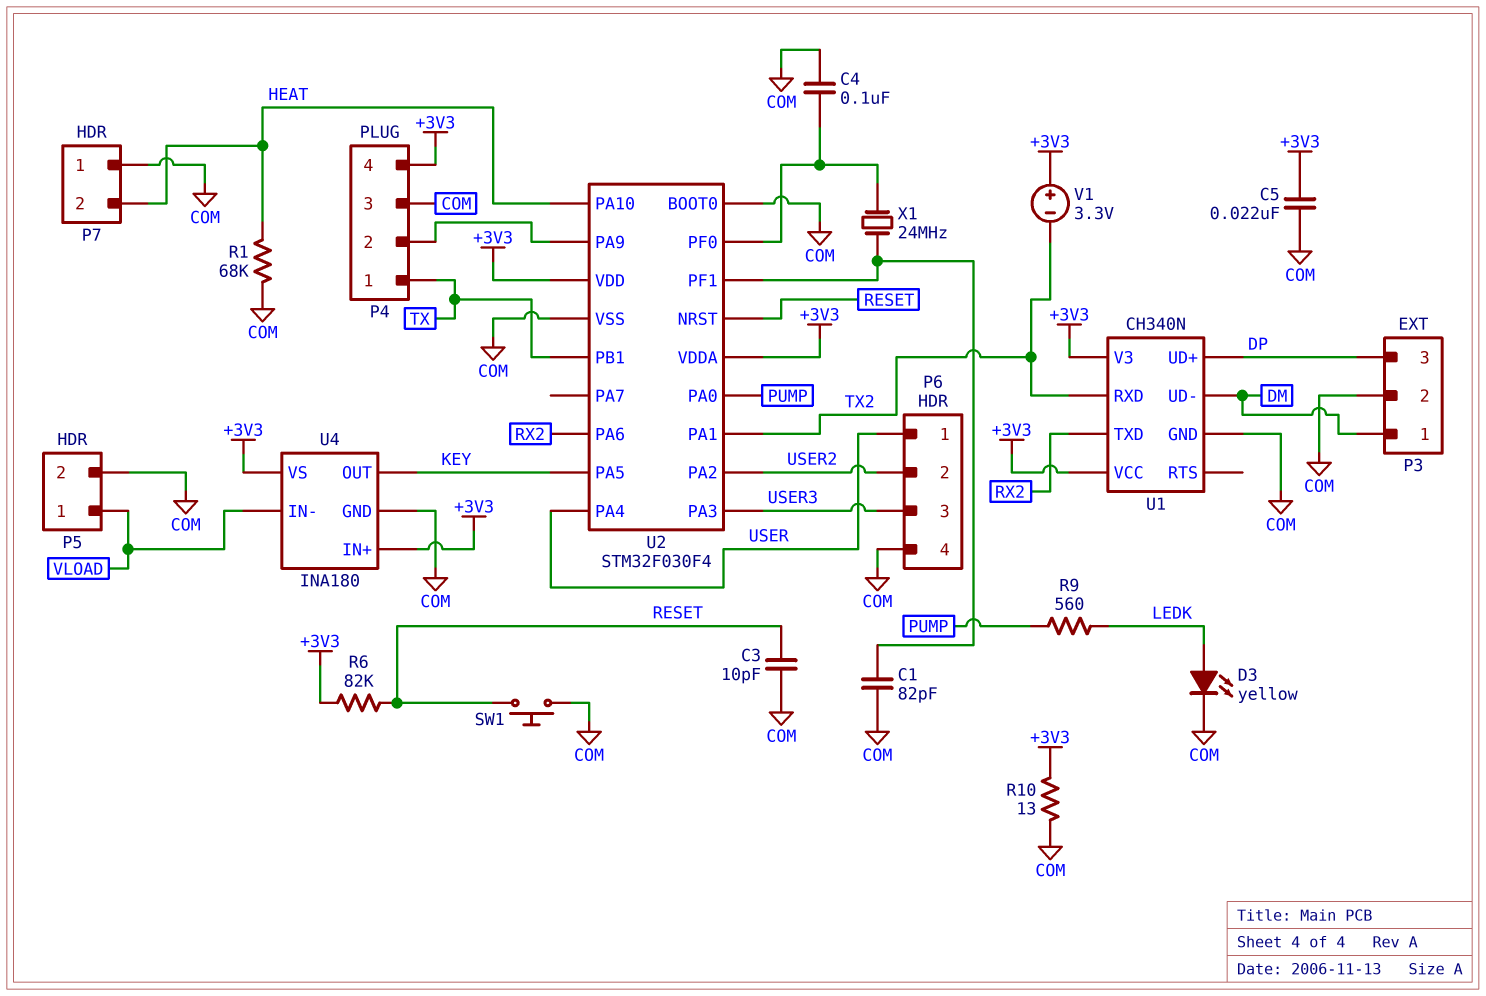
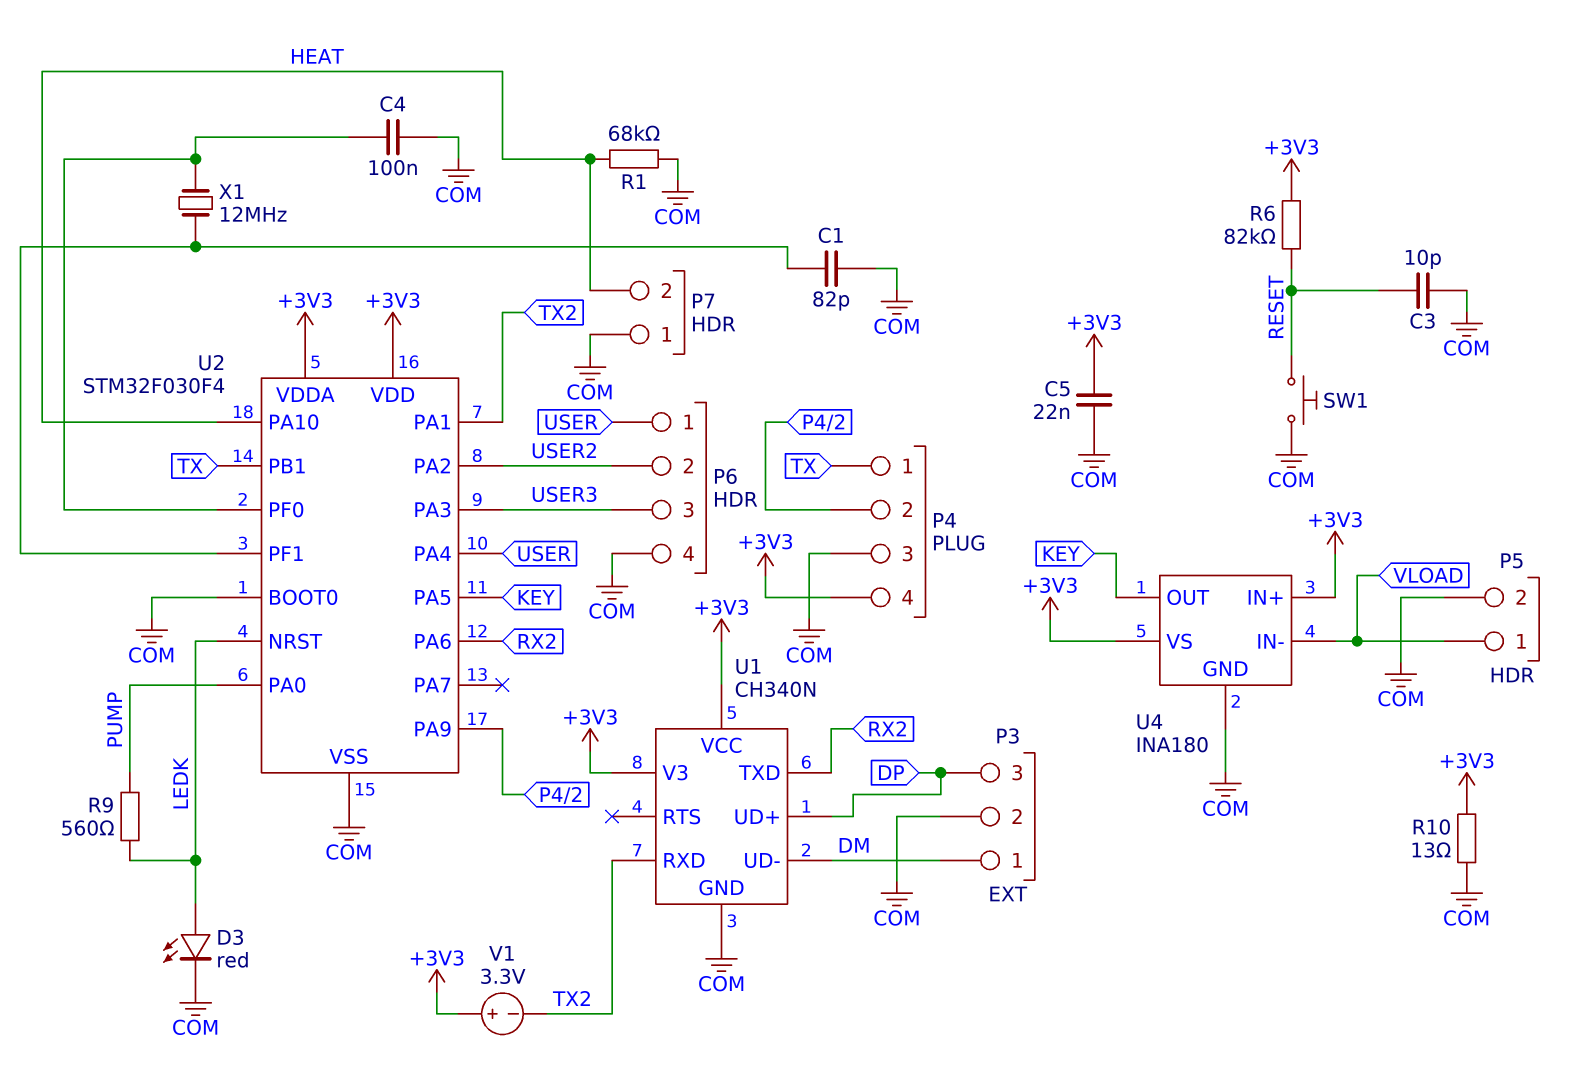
D3: LED yellow (A LEDK, K COM) -> LED red (A LEDK, K COM)
U2 pin NRST: RESET -> LEDK
X1: 24MHz (U2/PF0, U2/PF1) -> 12MHz (U2/PF0, U2/PF1)

